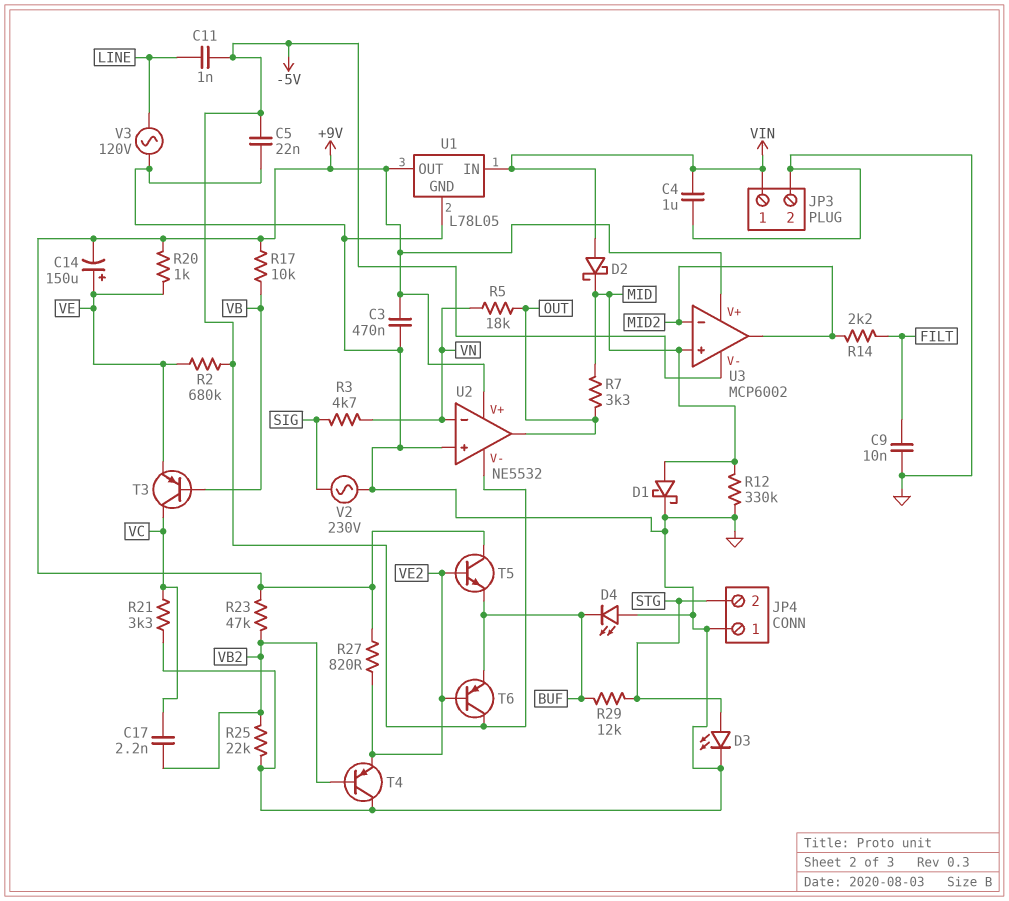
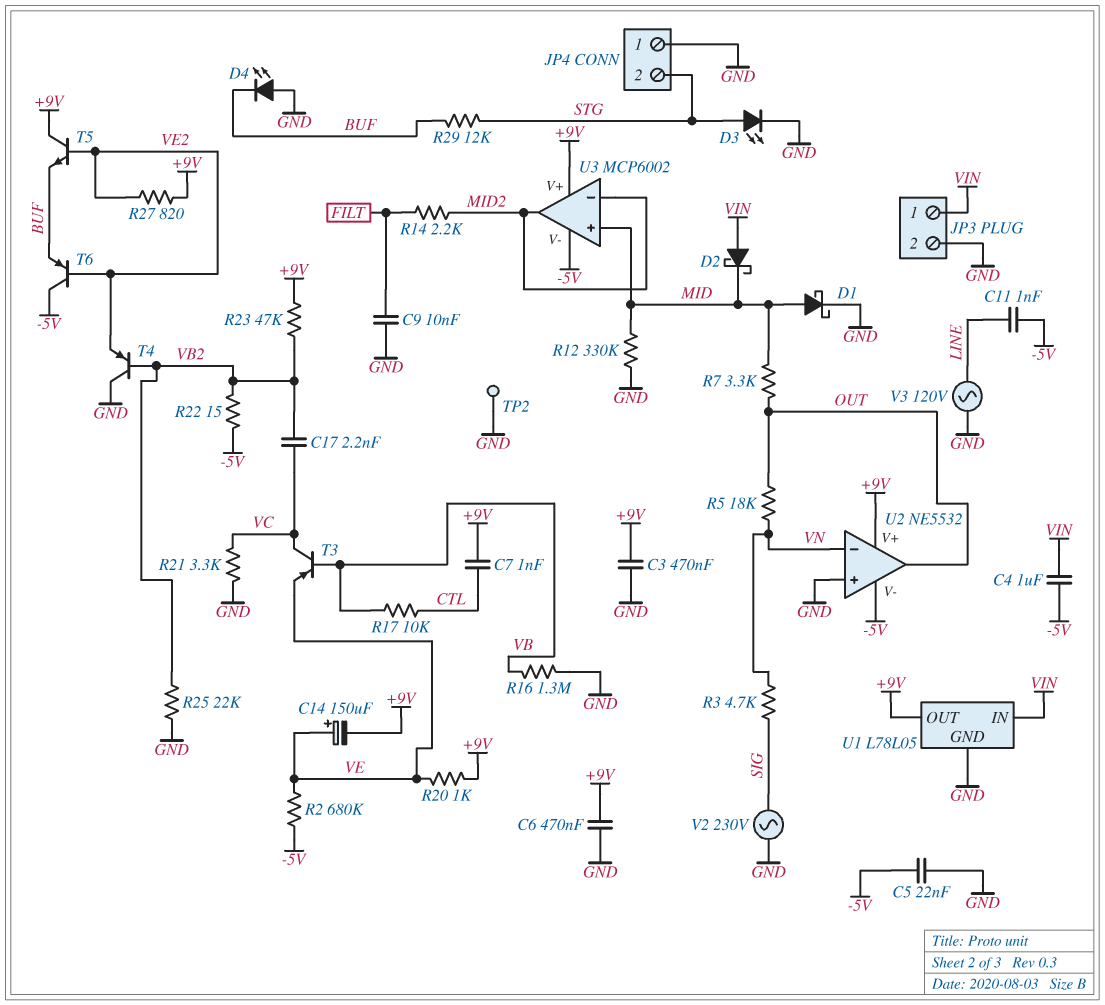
C4: 1uF (GND, VIN) -> 1uF (-5V, VIN)
C6: none -> 470nF (+9V, GND)
C7: none -> 1nF (+9V, CTL)
R16: none -> 1.3M (GND, VB)
R17: 10k (+9V, VB) -> 10k (CTL, VB)
R22: none -> 15 (-5V, VB2)
TP2: none -> test point (GND)

